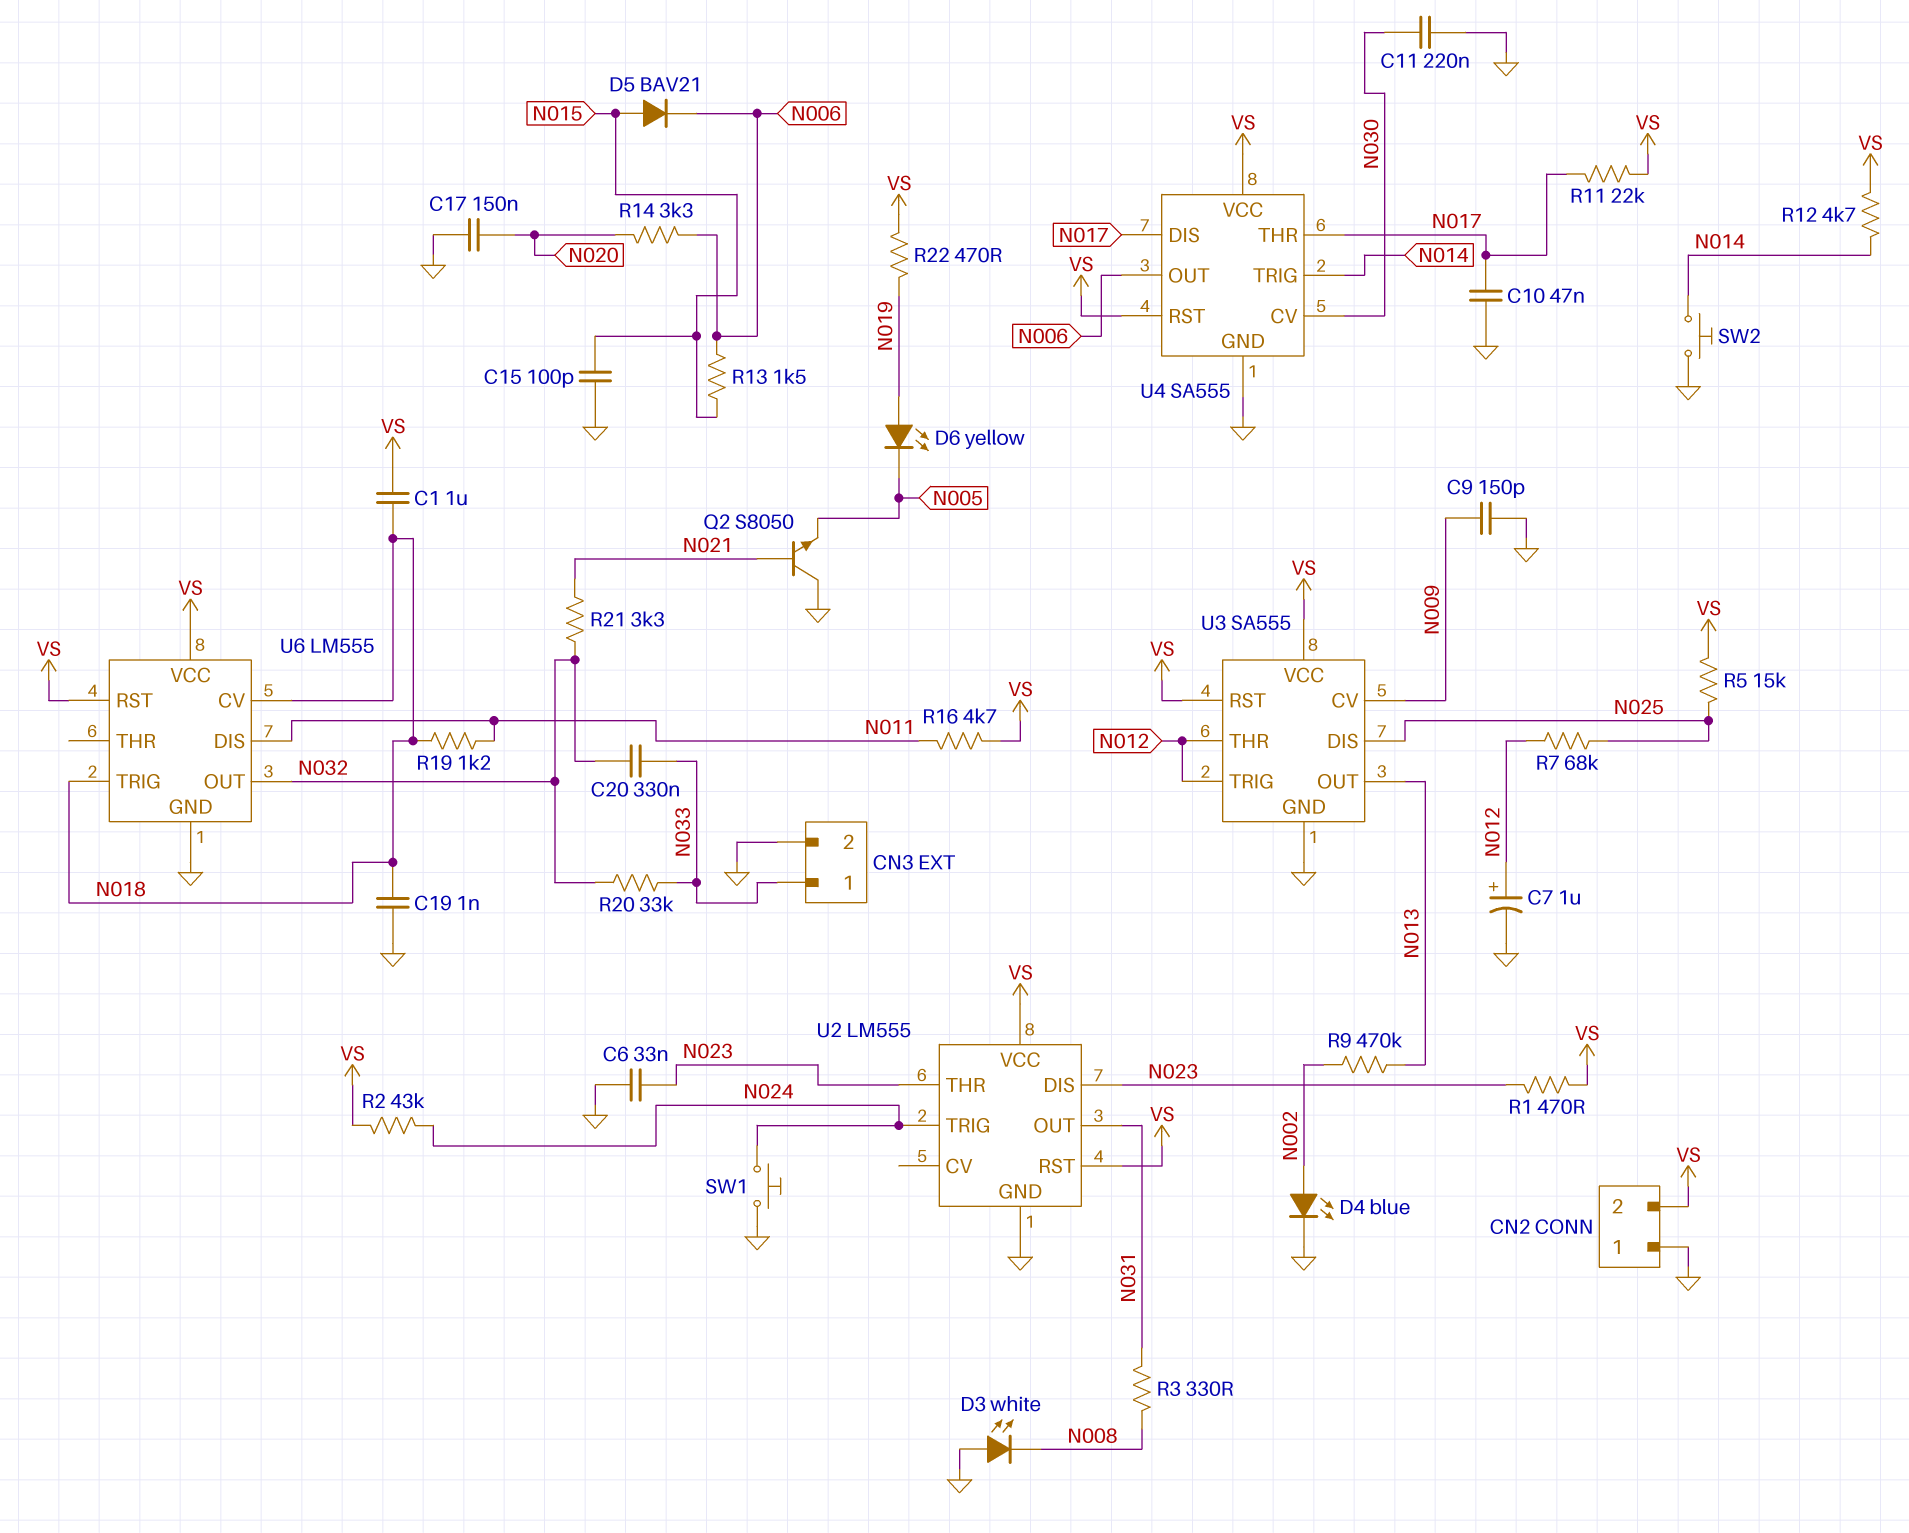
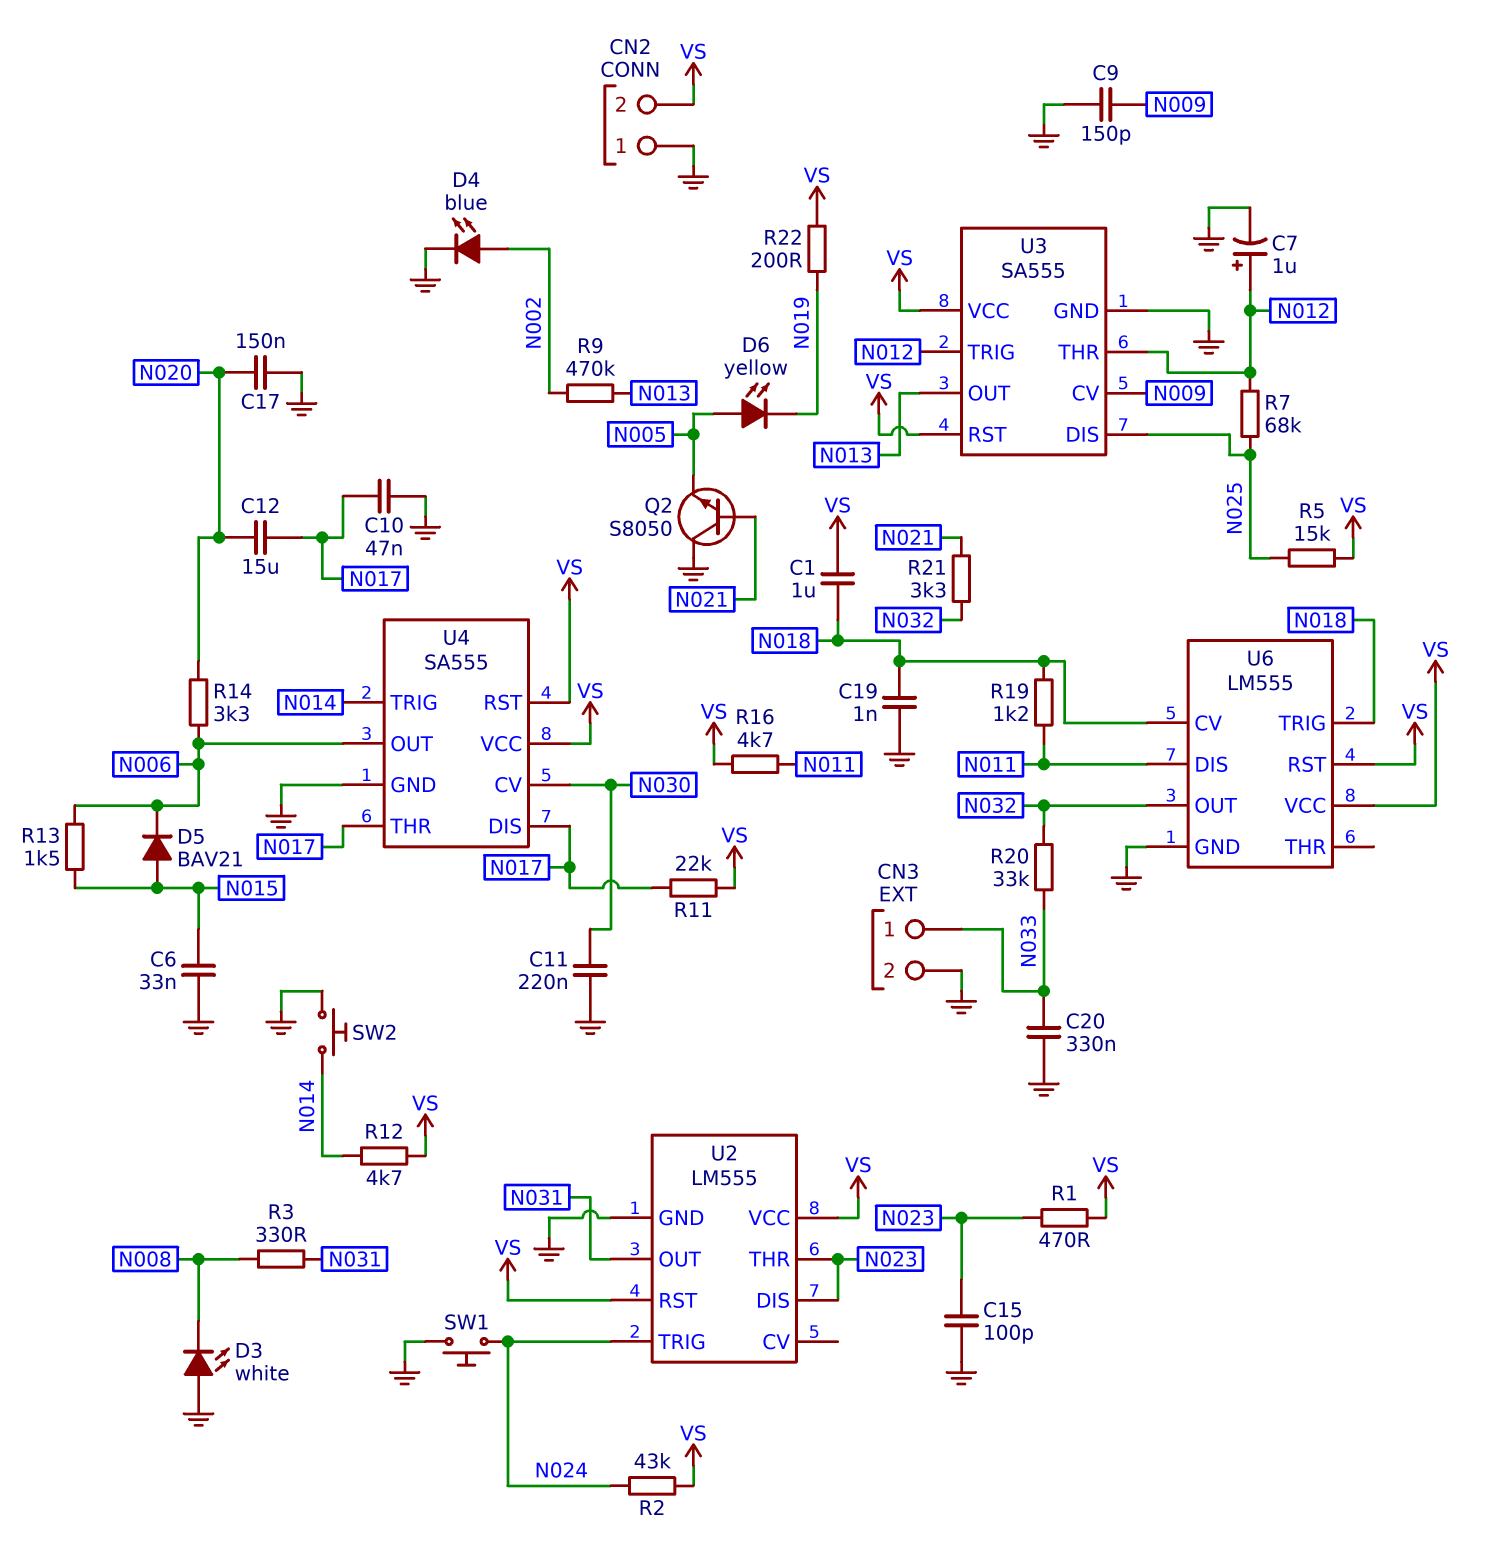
C6: 33nF (GND, N023) -> 33nF (GND, N015)
C12: none -> 15uF (N017, N020)
C15: 100pF (GND, N015) -> 100pF (GND, N023)
C20: 330nF (N032, N033) -> 330nF (GND, N033)
D6: LED yellow (A N019, K N005) -> LED yellow (A N005, K N019)
R22: 470 (N019, VS) -> 200 (N019, VS)

